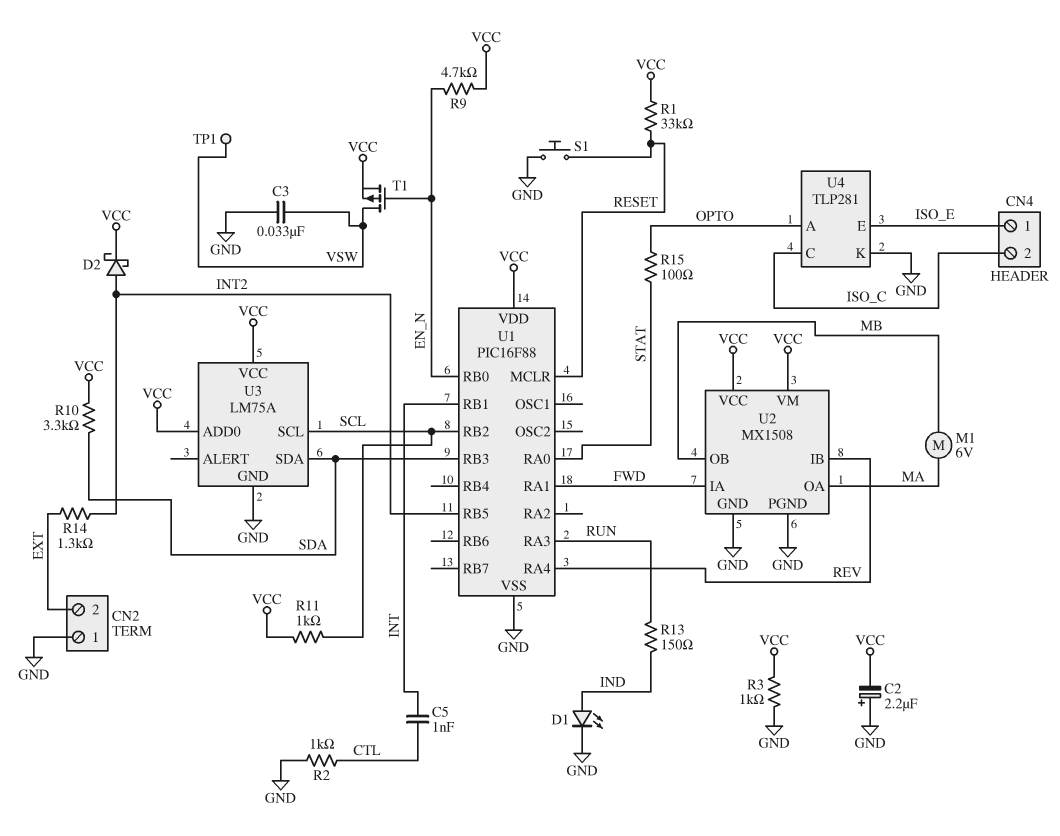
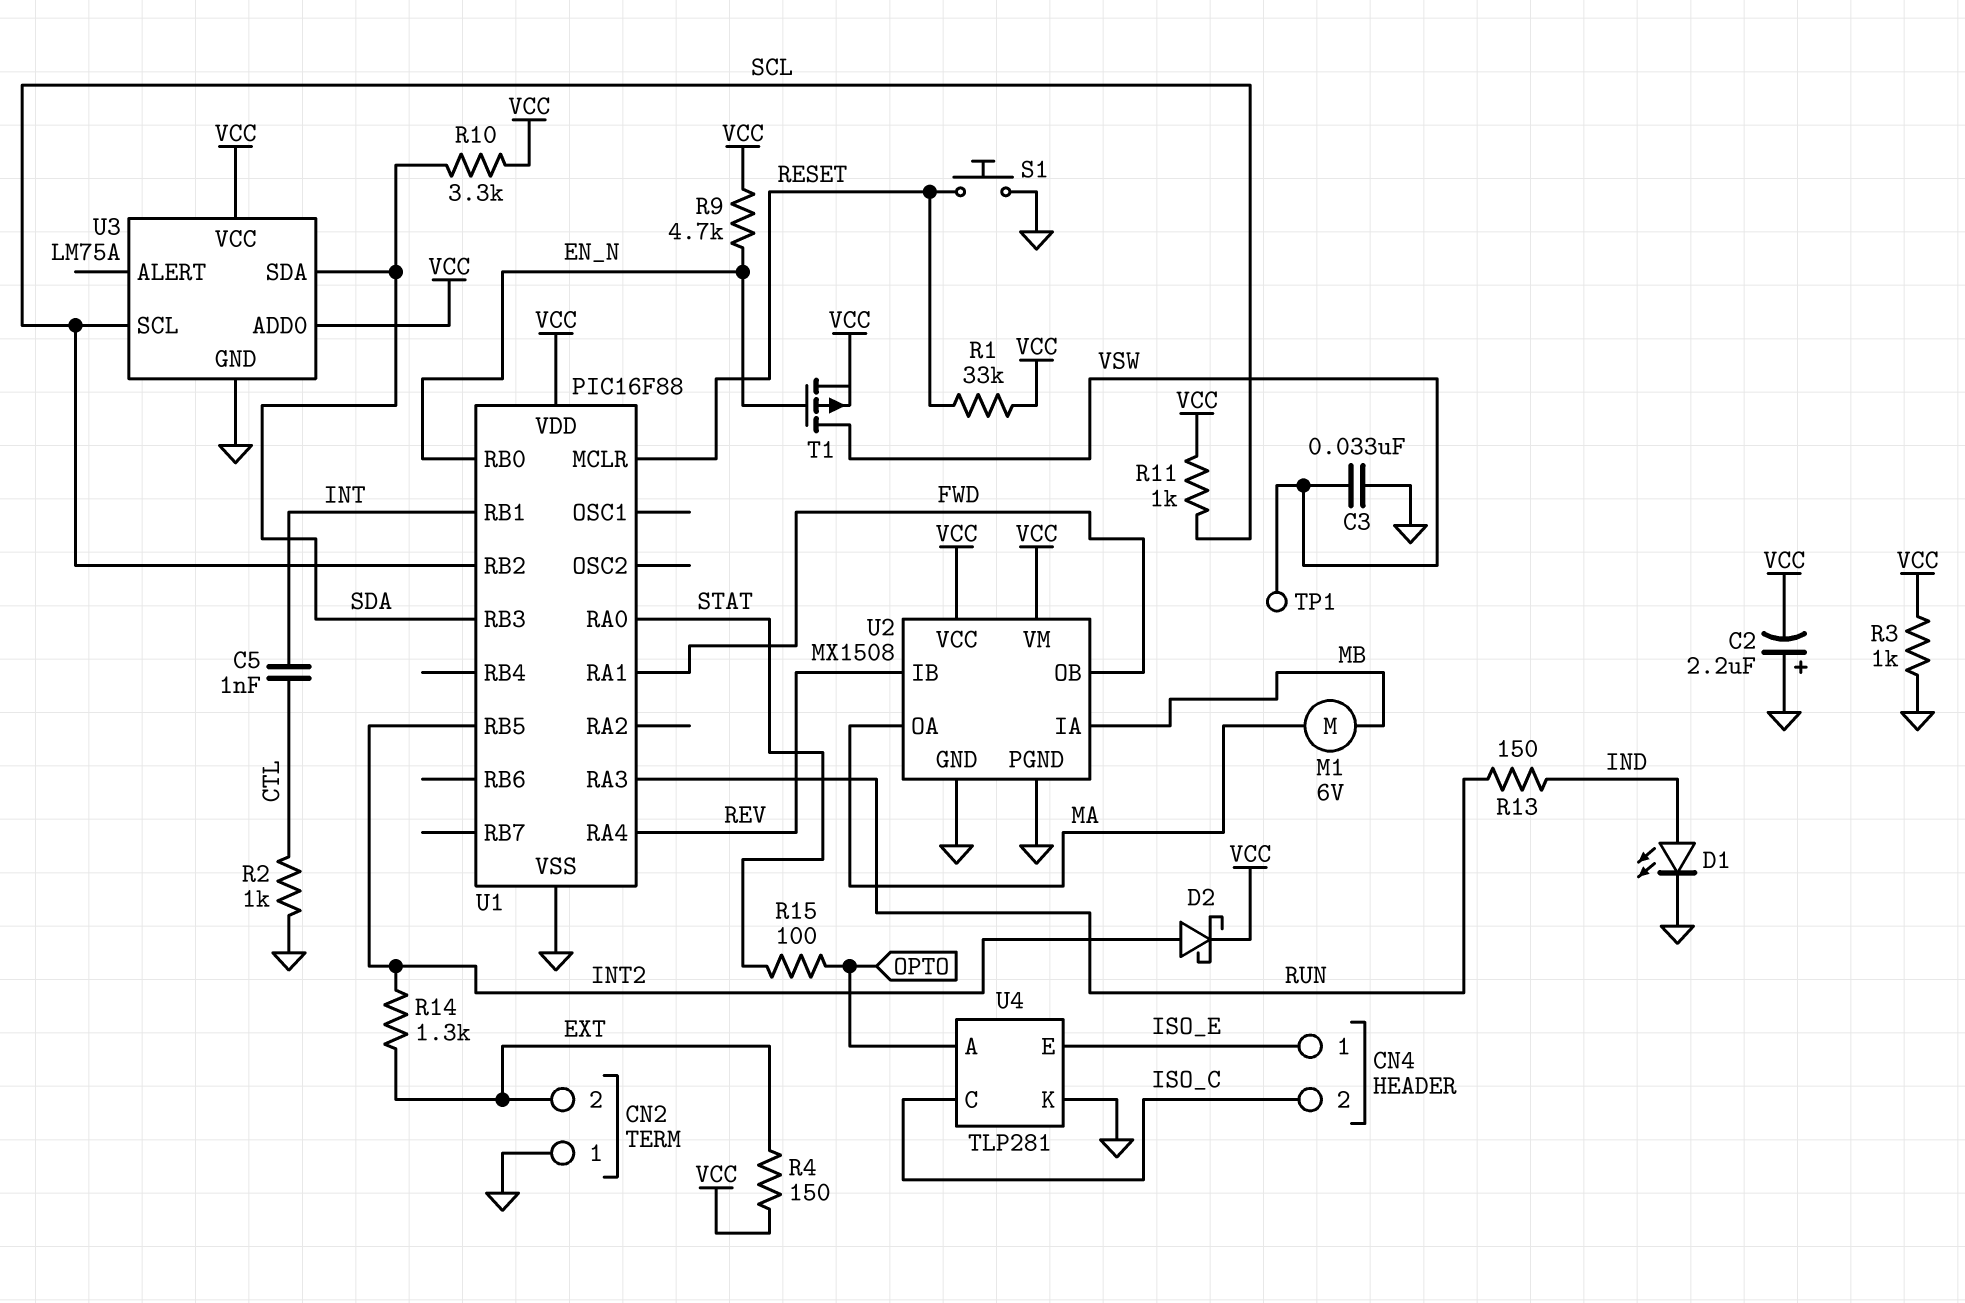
R4: none -> 150 (EXT, VCC)
U2 pin IA: FWD -> MB
U2 pin OB: MB -> FWD

